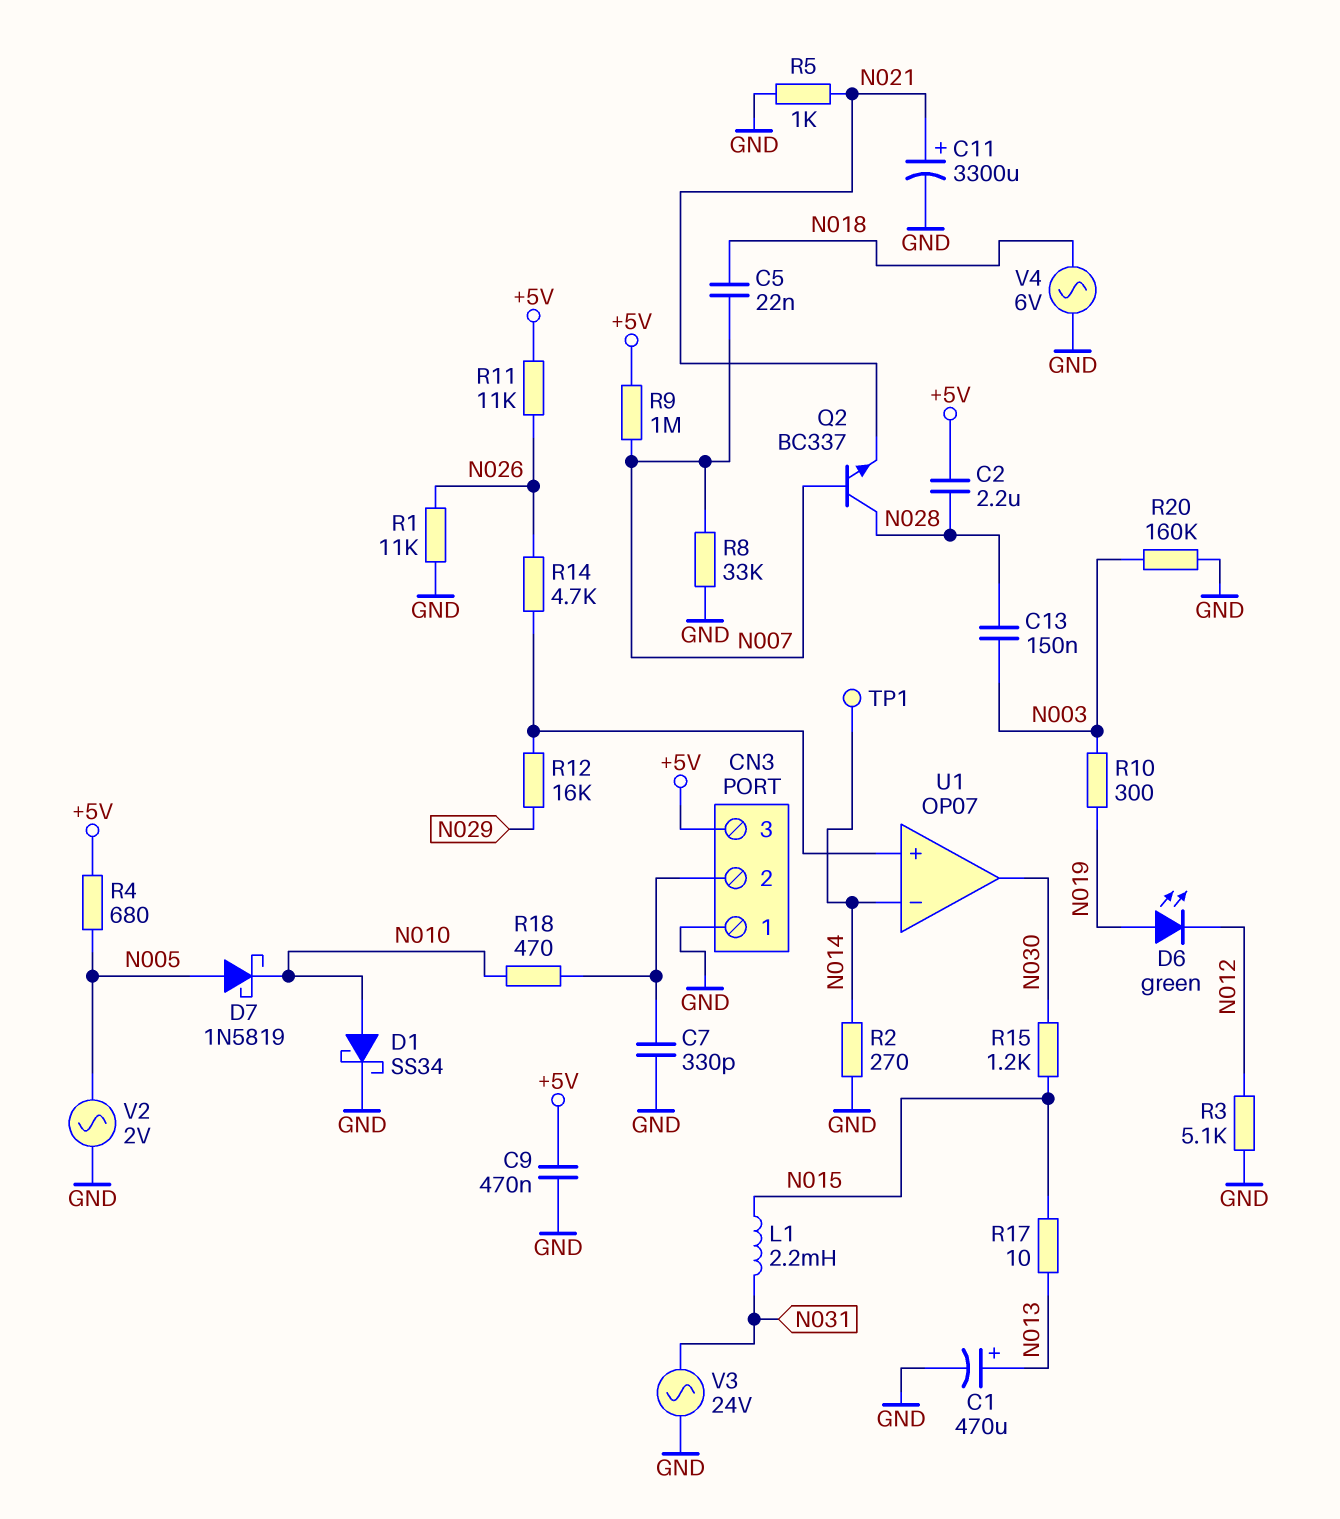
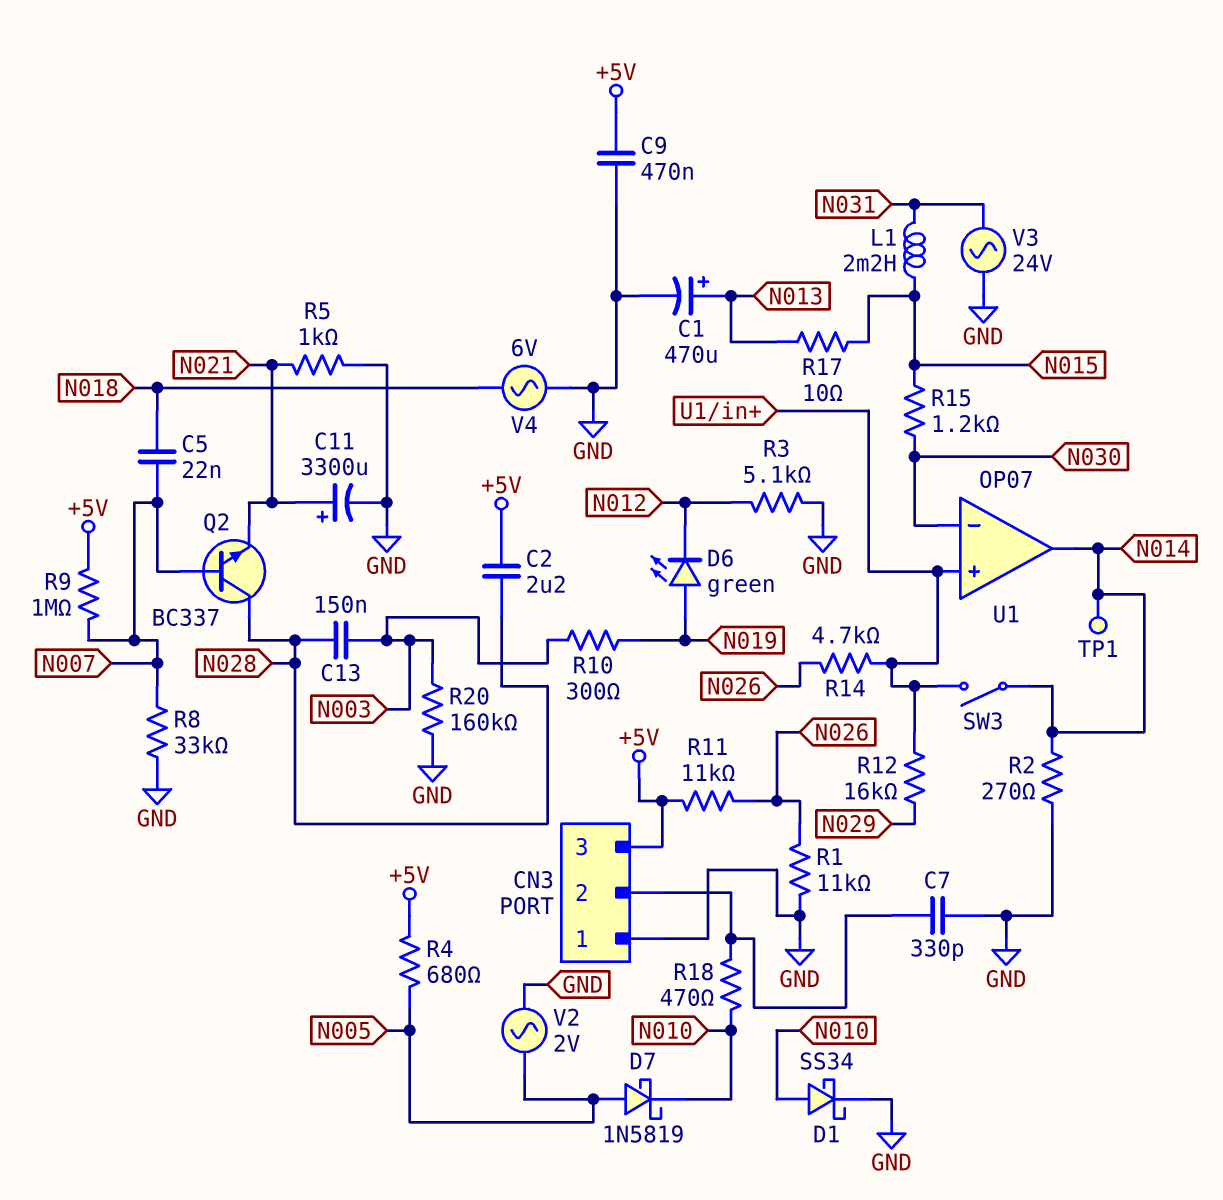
SW3: none -> switch (N014, U1/in+)
U1 pin in-: N014 -> N030
U1 pin out: N030 -> N014

